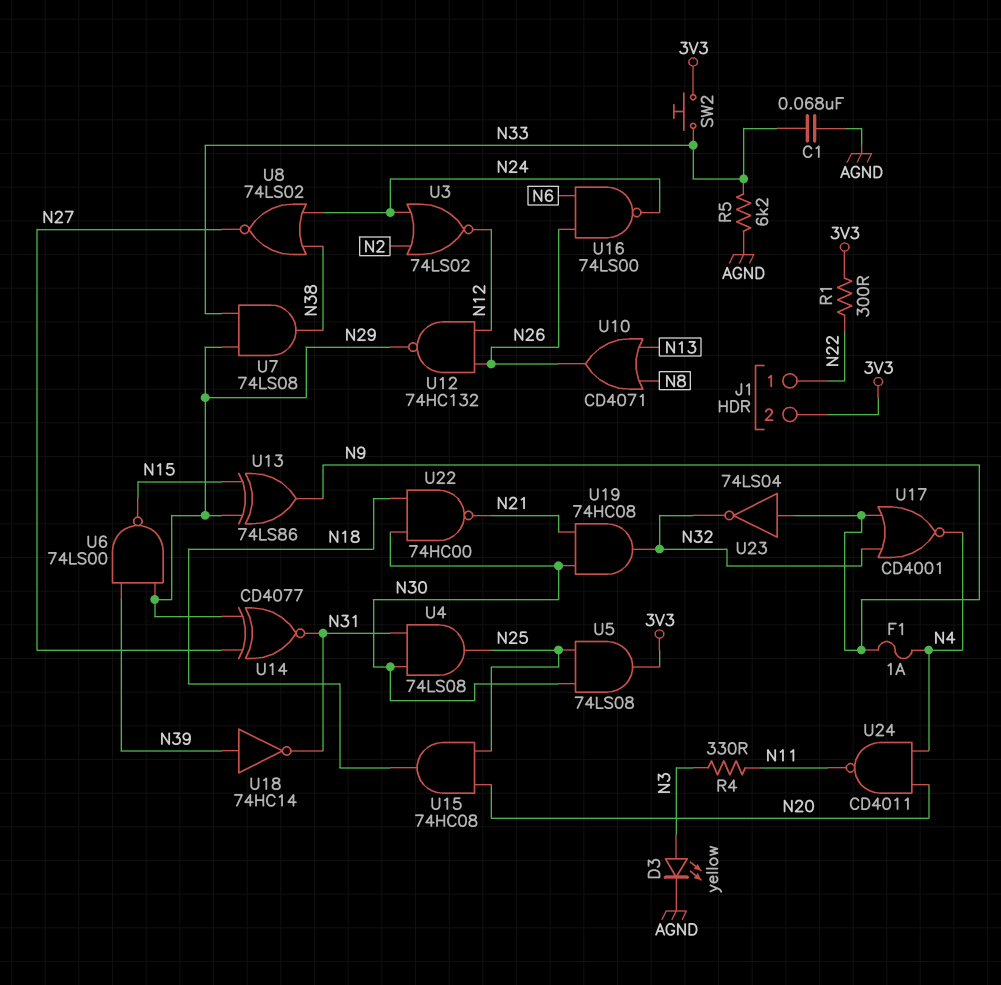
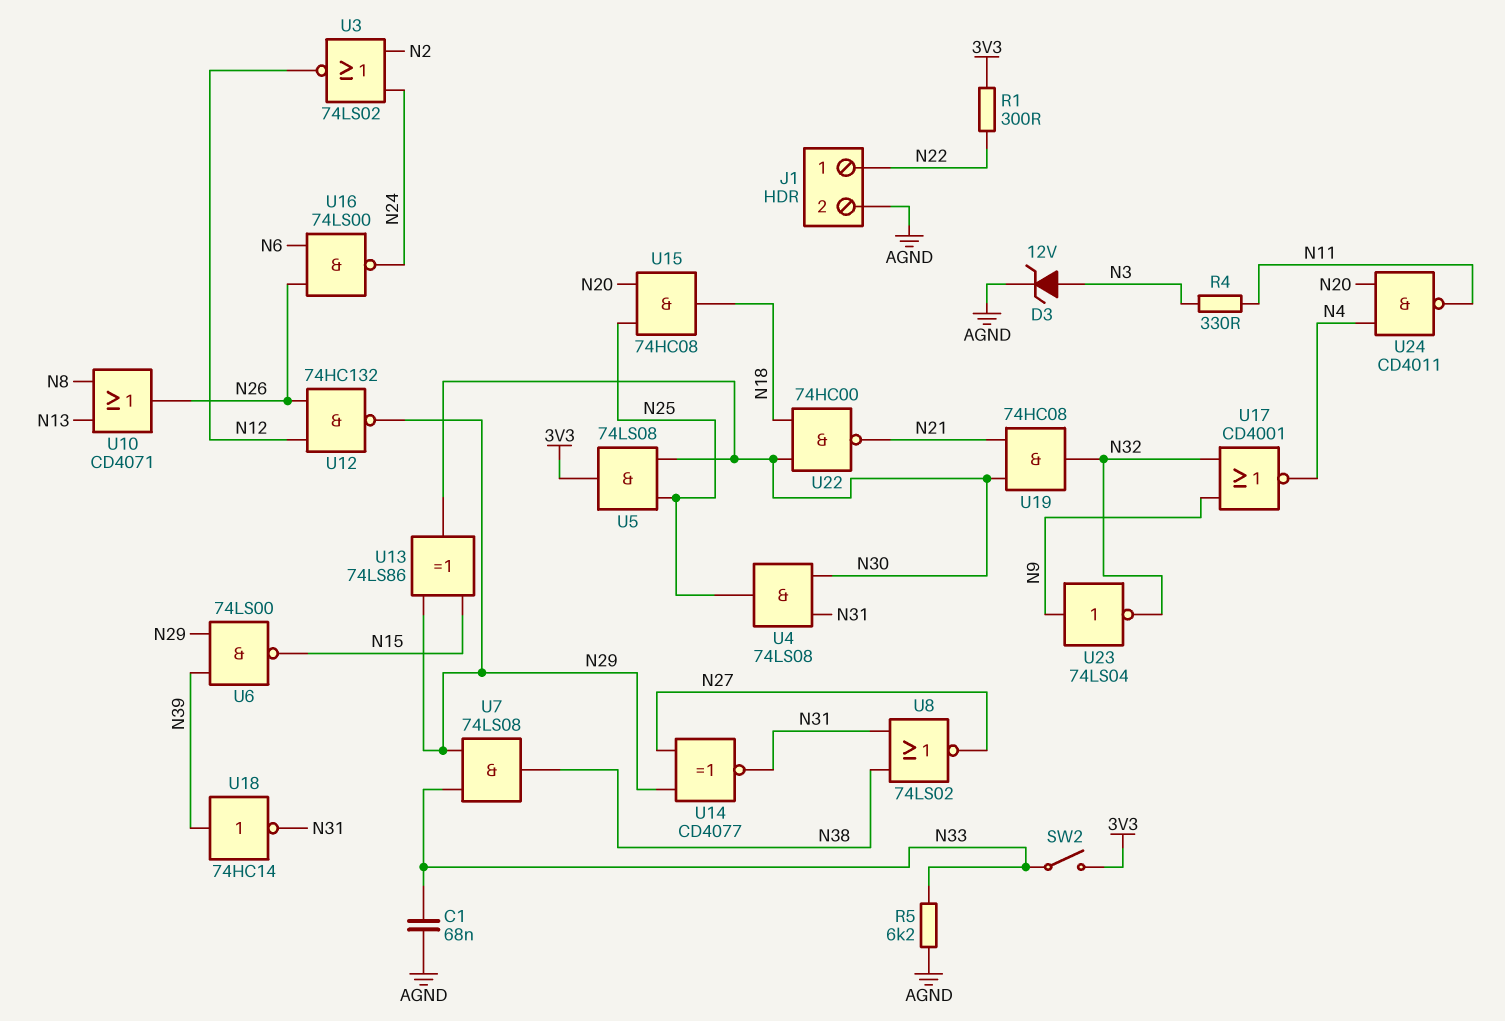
D3: LED yellow (A N3, K AGND) -> zener 12V (A N3, K AGND)
F1: 1A (N4, N9) -> none
J1 pin 2: 3V3 -> AGND
SW2: button (3V3, N33) -> switch (3V3, N33)
U8: NOR 74LS02 (in N24, in N38, out N27) -> NOR 74LS02 (in N31, in N38, out N27)
U13: XOR 74LS86 (in N15, in N29, out N9) -> XOR 74LS86 (in N15, in N29, out N30)

